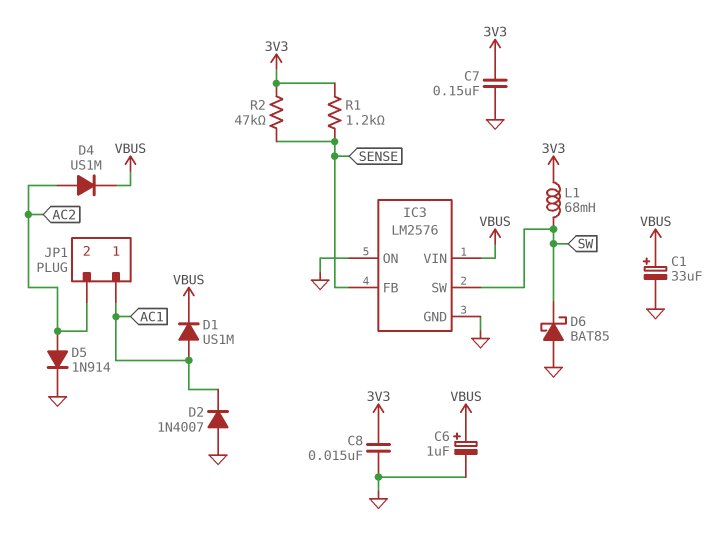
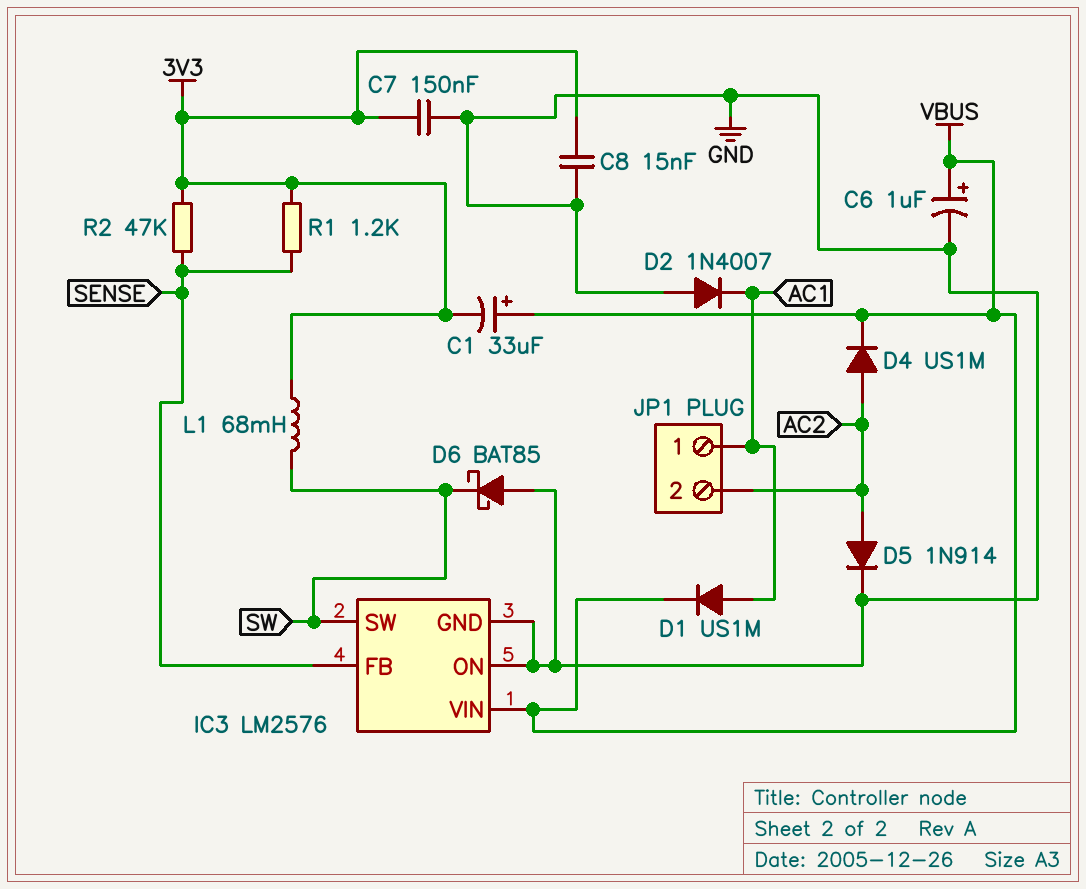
C1: 33uF (plus VBUS, minus GND) -> 33uF (plus VBUS, minus 3V3)

